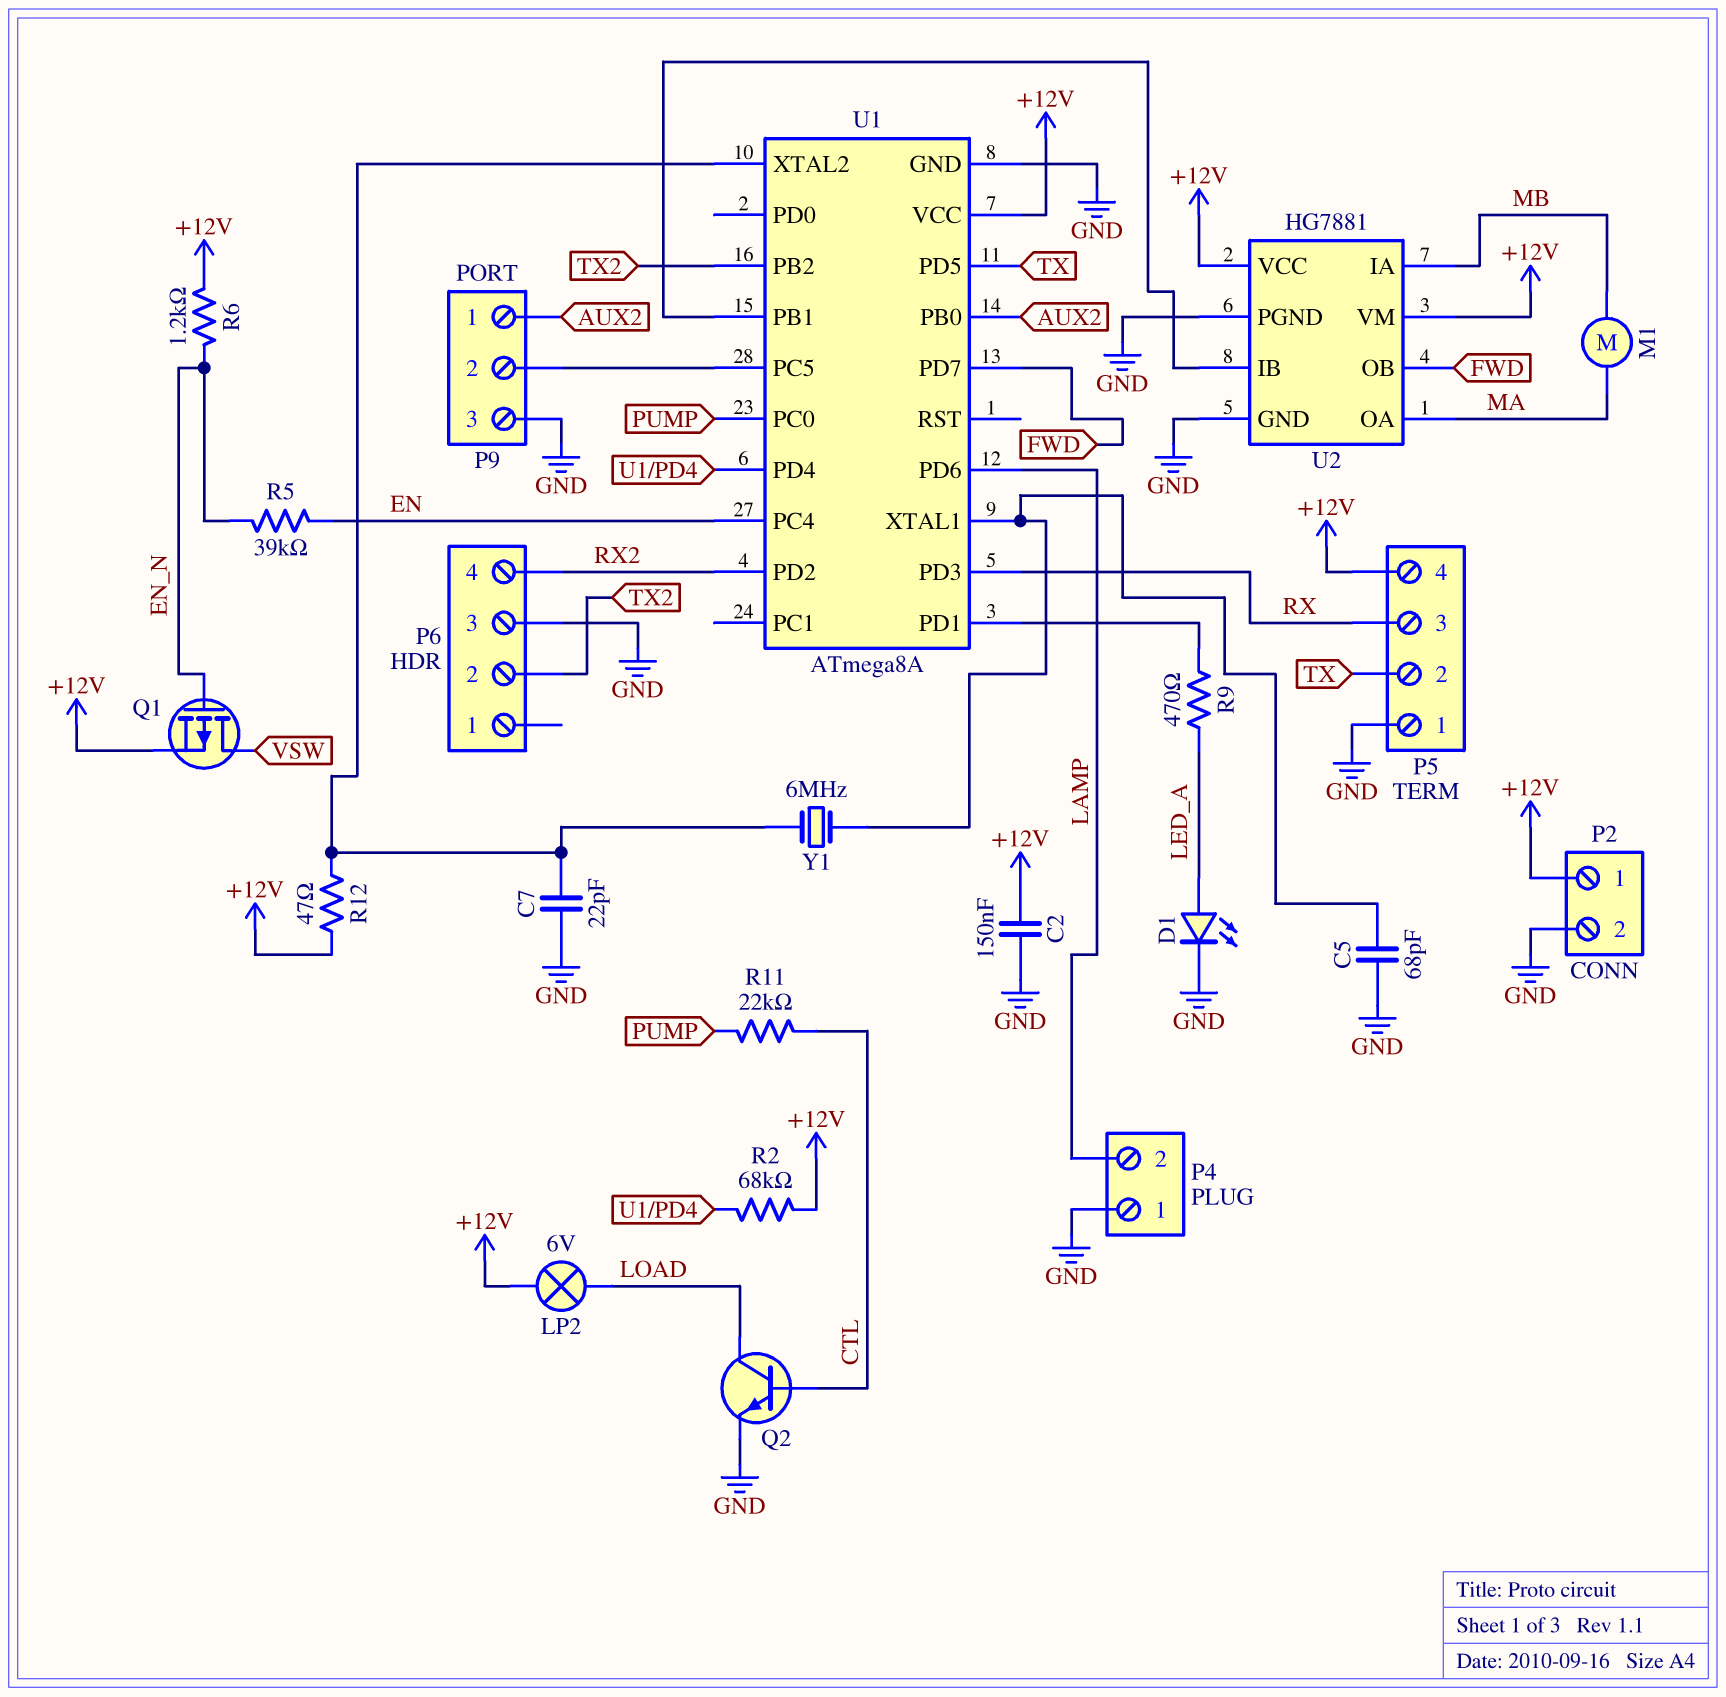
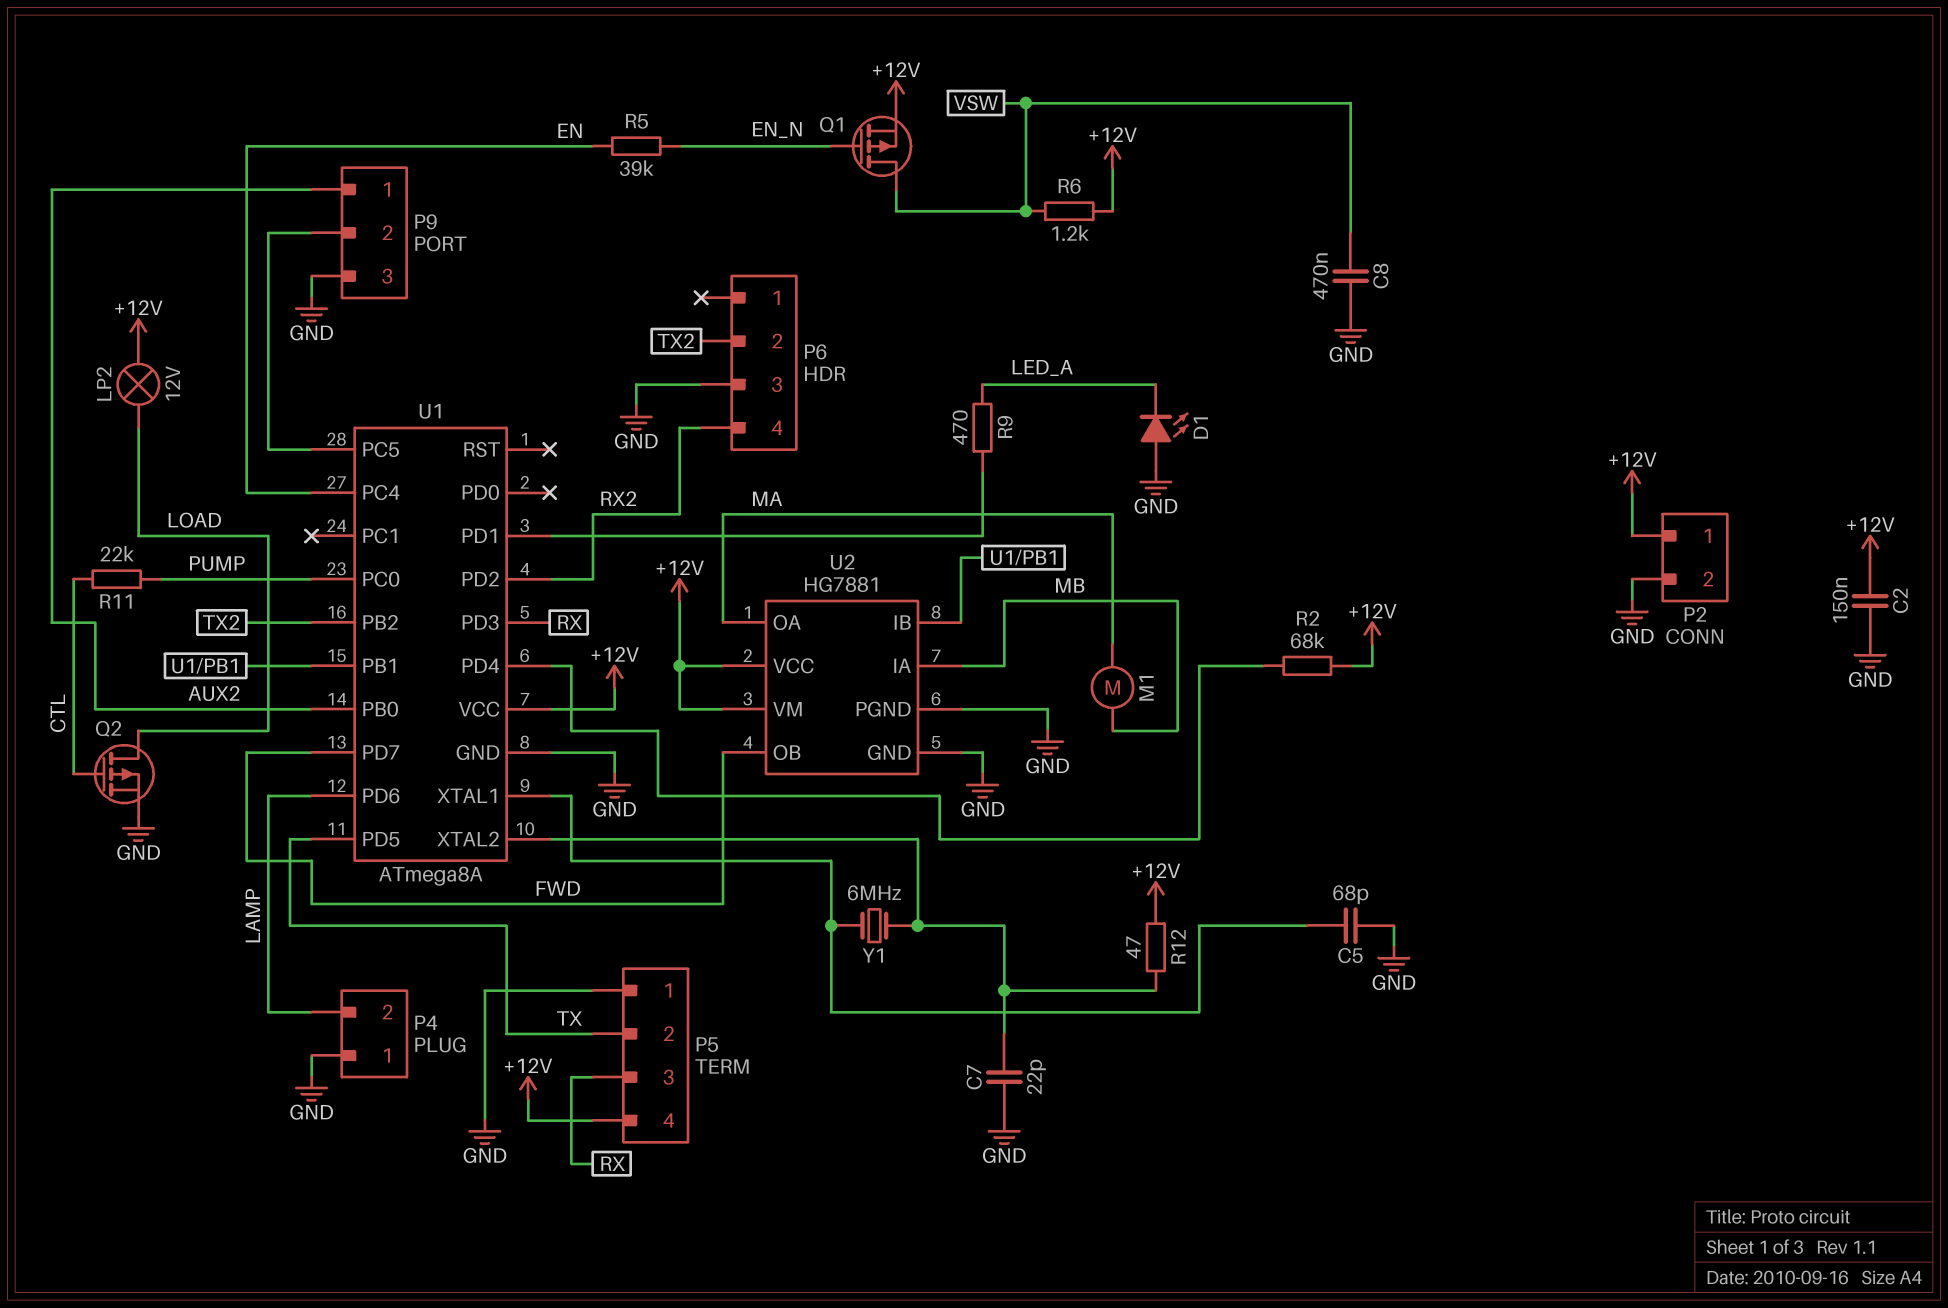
C8: none -> 470nF (GND, VSW)
D1: LED (A LED_A, K GND) -> LED (A GND, K LED_A)
LP2: lamp 6V (+12V, LOAD) -> lamp 12V (+12V, LOAD)
Q2: NPN (B CTL, C LOAD, E GND) -> PMOS (G CTL, D LOAD, S GND)
R6: 1.2k (+12V, EN_N) -> 1.2k (+12V, VSW)

